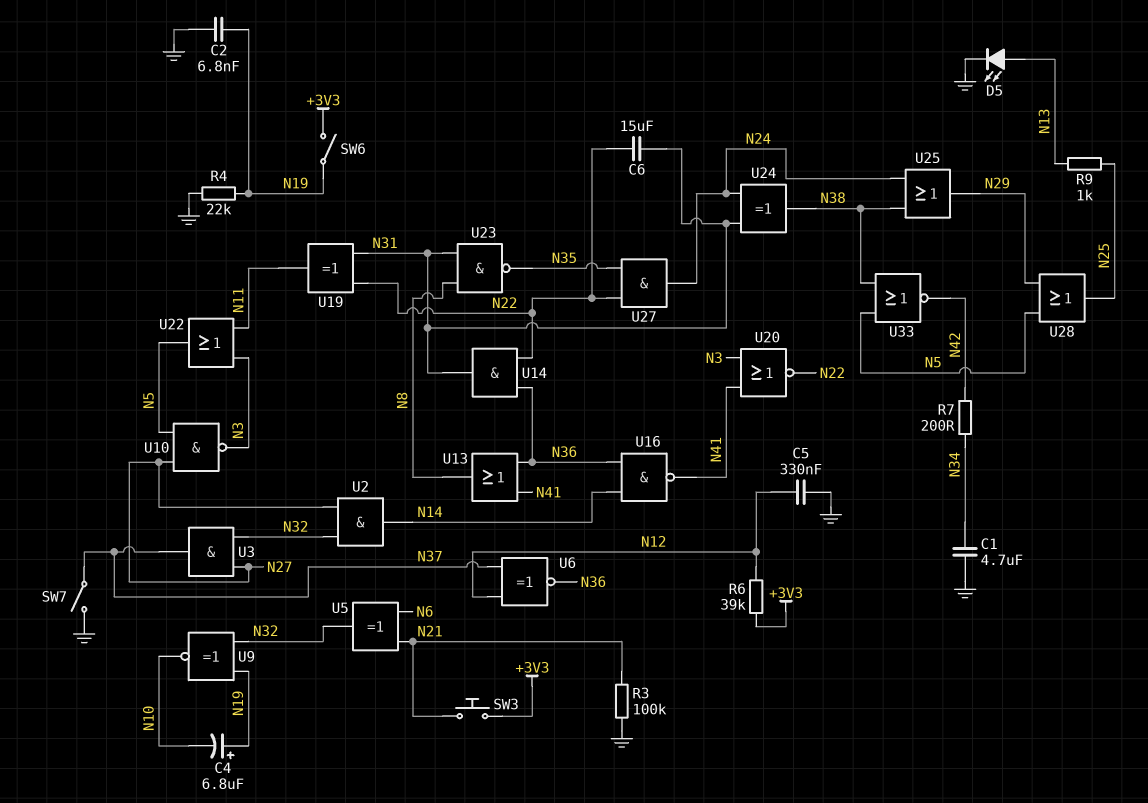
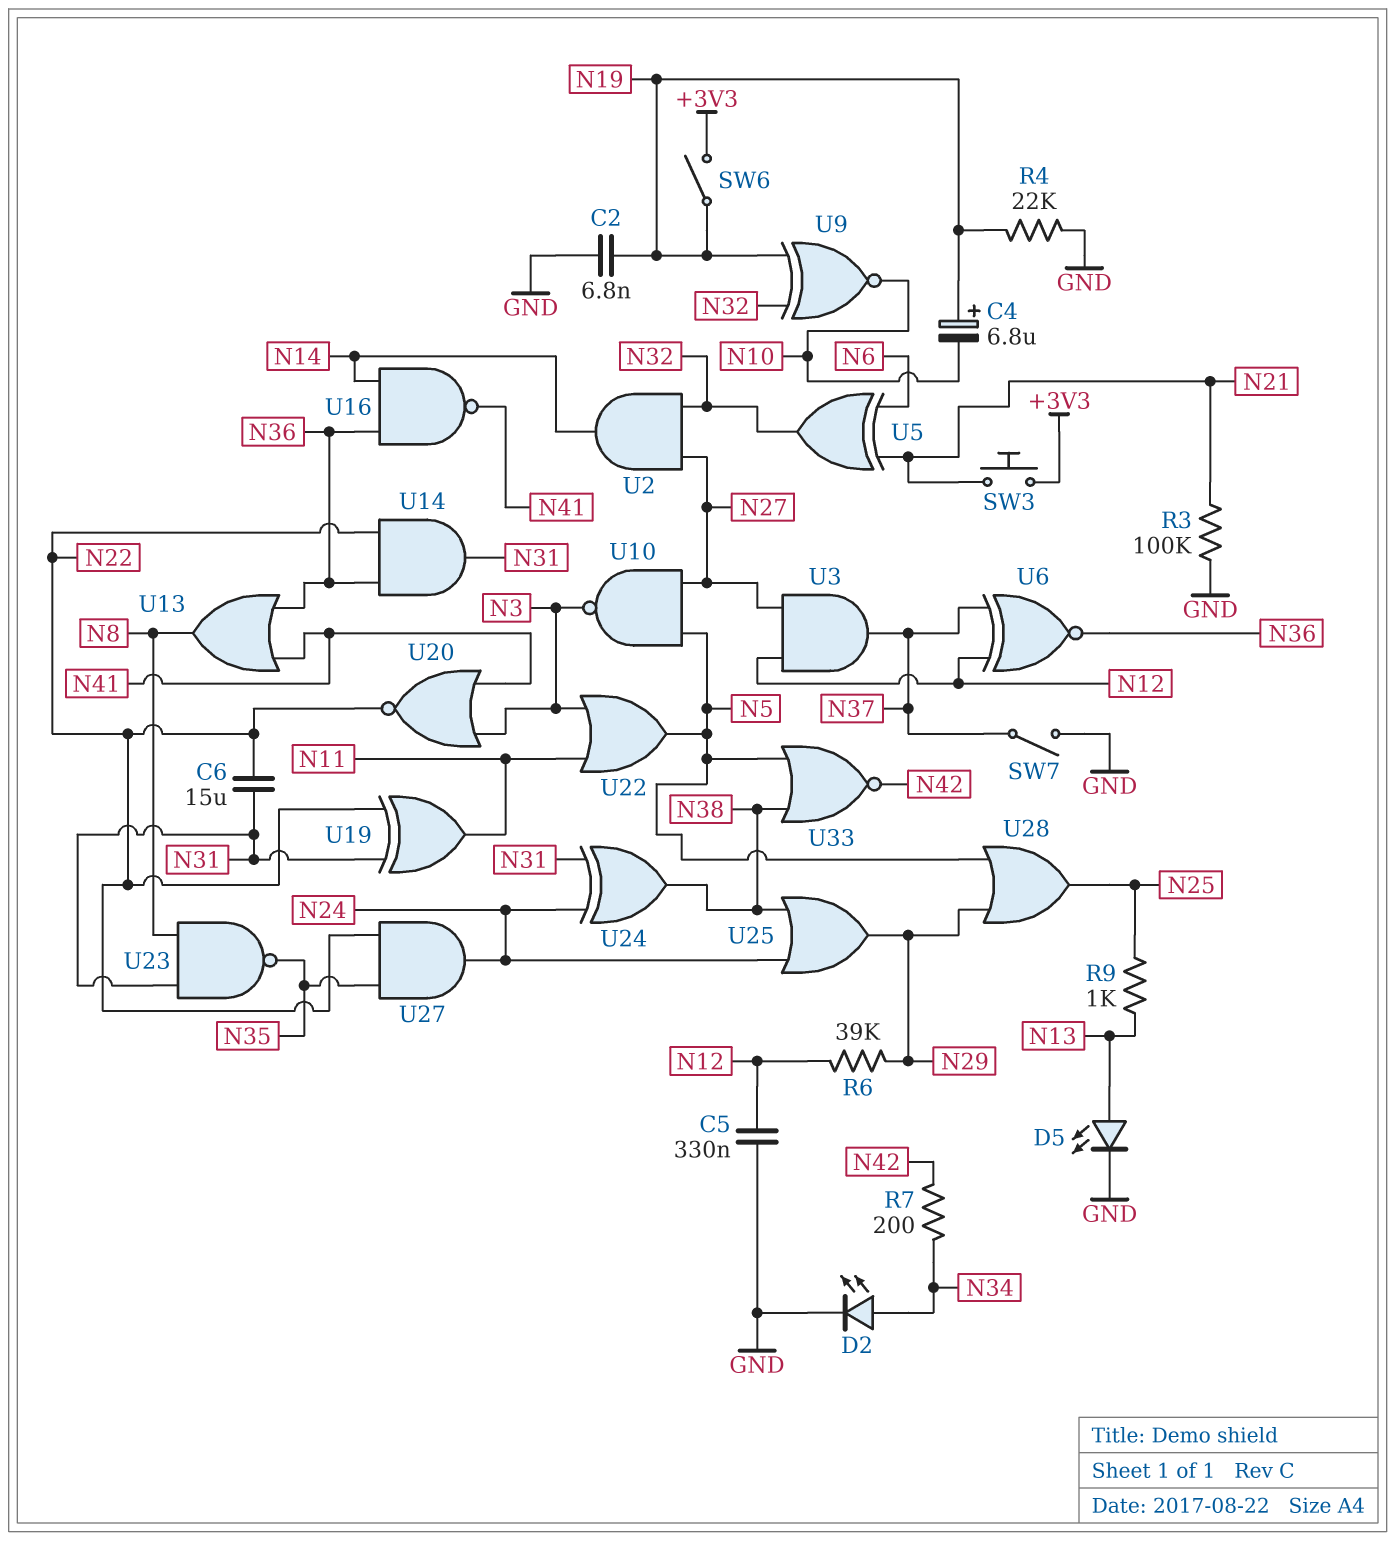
C1: 4.7uF (GND, N34) -> none
D2: none -> LED (A N34, K GND)
R6: 39k (+3V3, N12) -> 39k (N12, N29)
U3: AND (in N27, in N32, out N37) -> AND (in N12, in N27, out N37)

